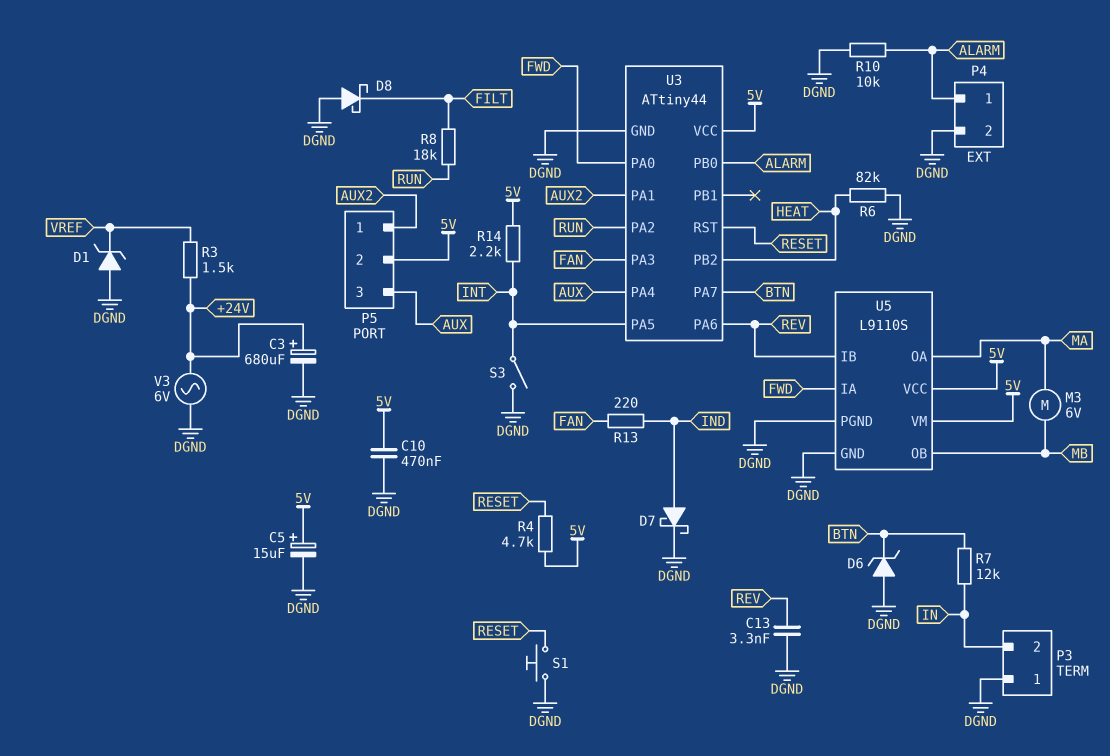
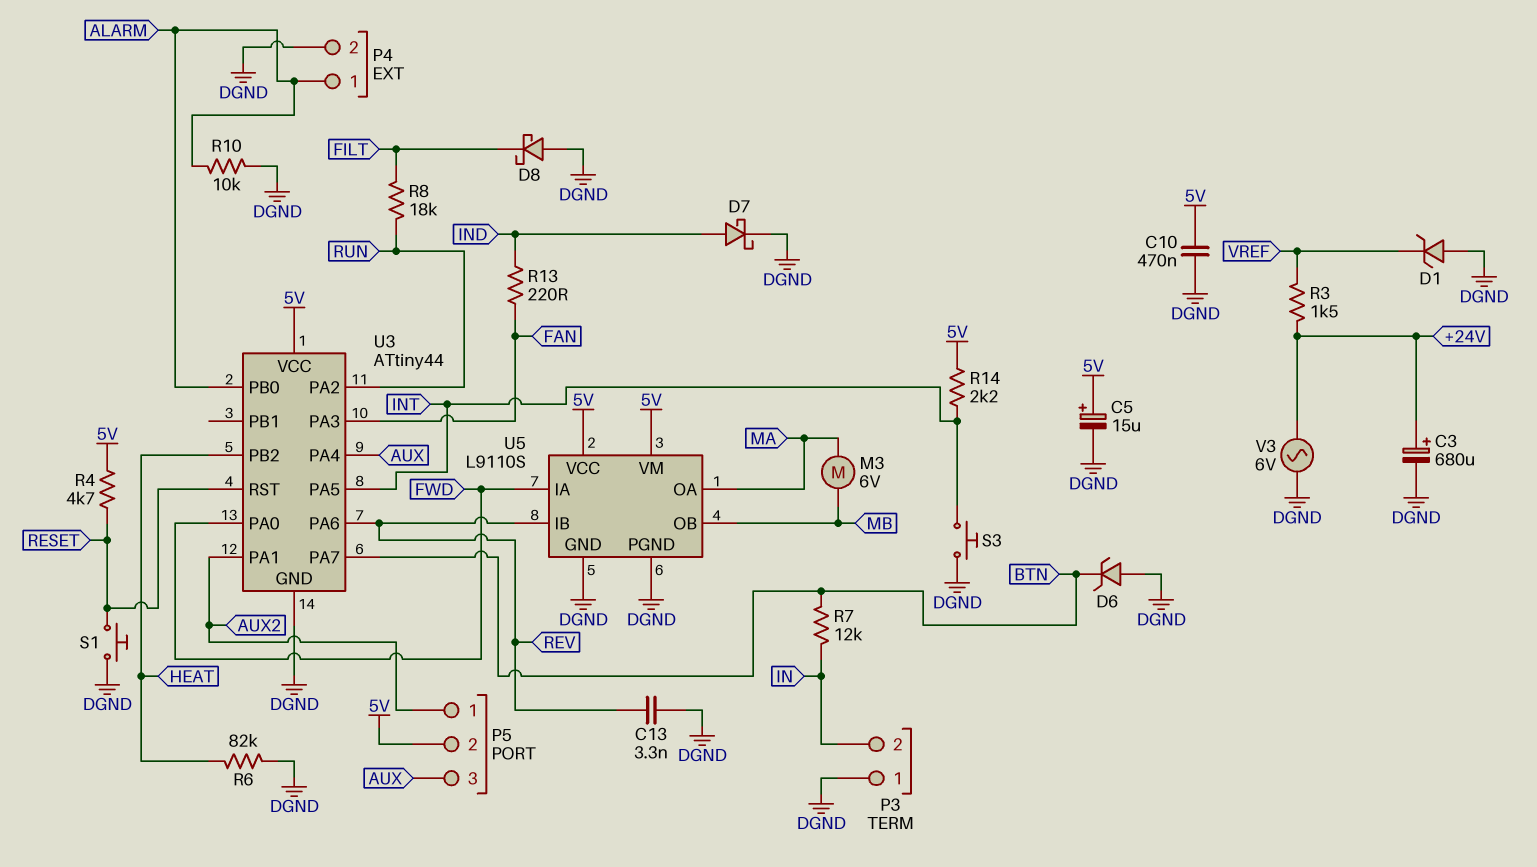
S3: switch (DGND, INT) -> button (DGND, INT)

